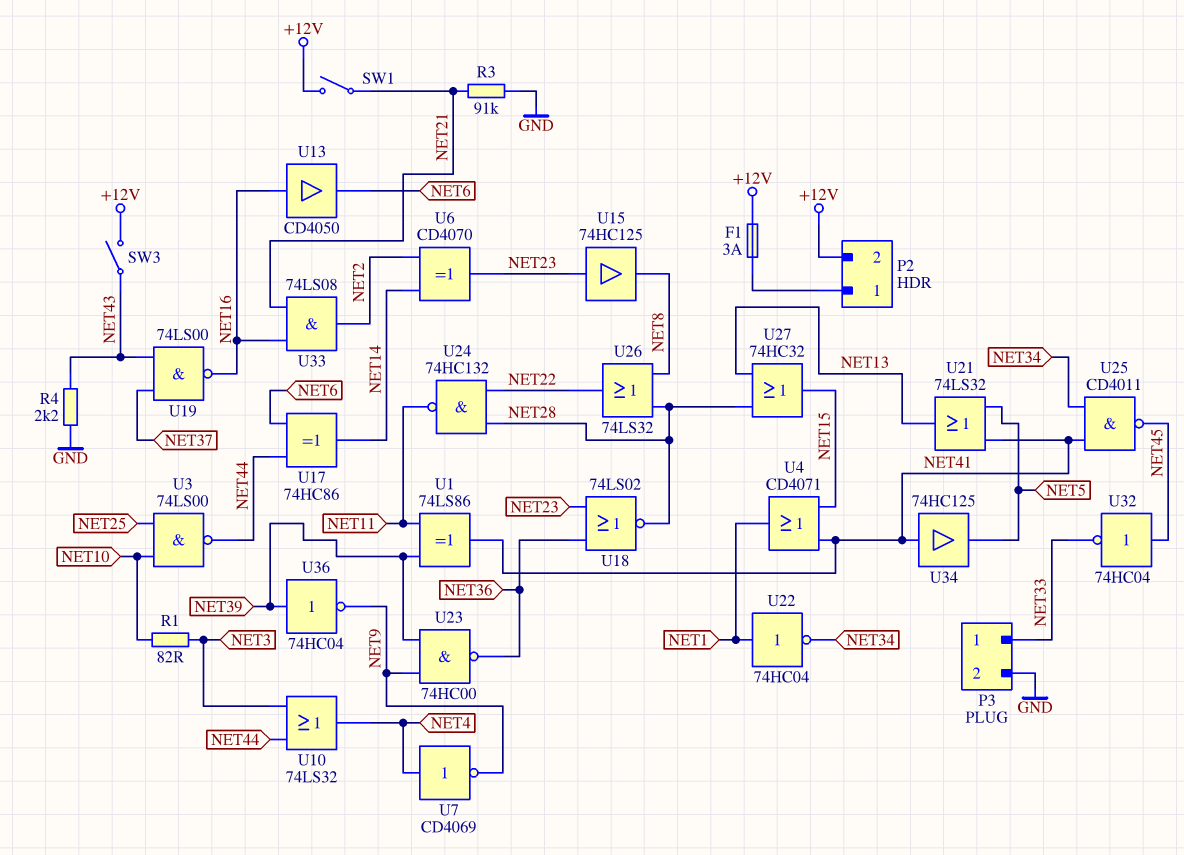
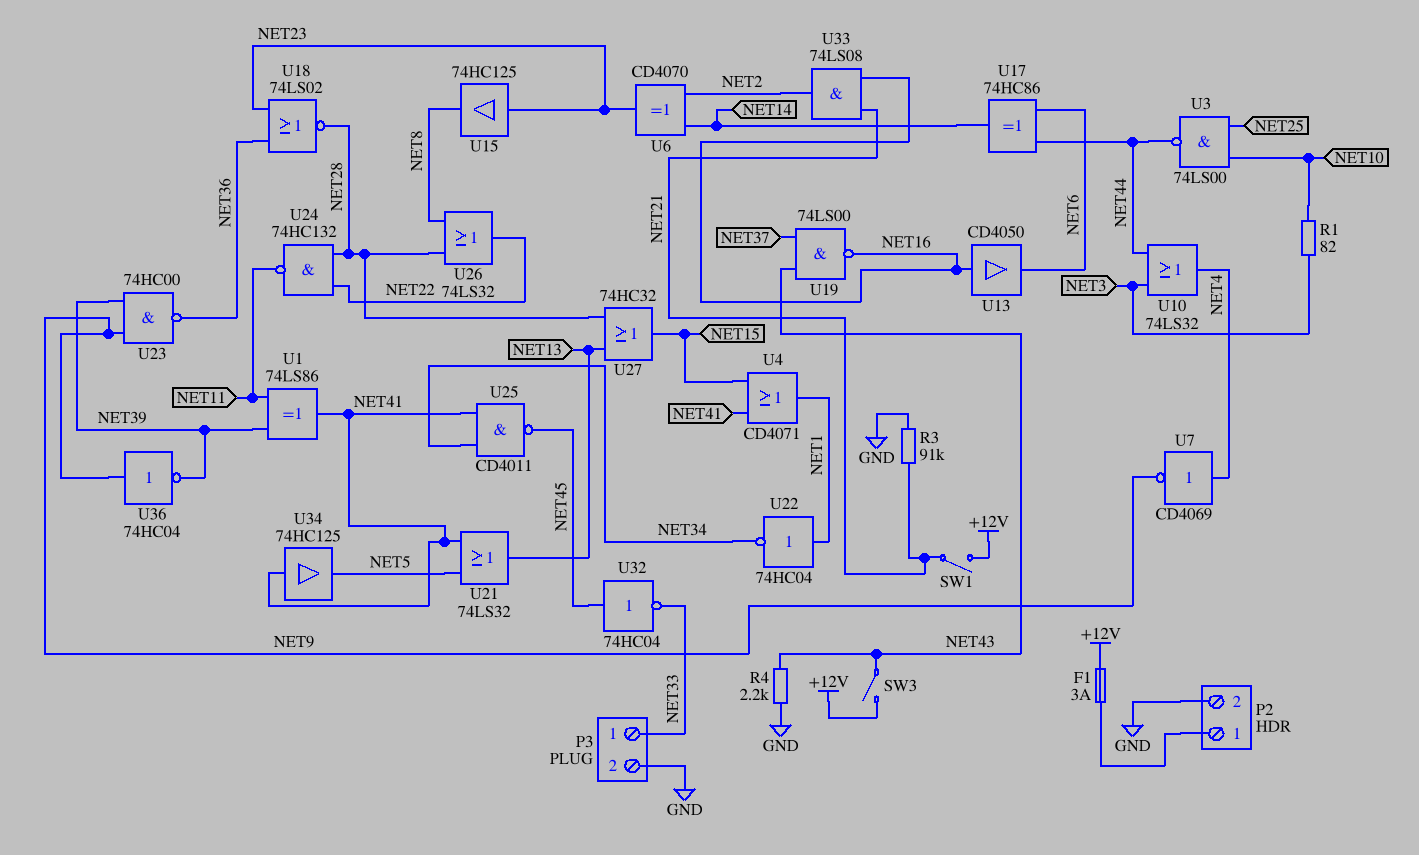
P2 pin 2: +12V -> GND
U36: NOT 74HC04 (in NET39, out NET9) -> NOT 74HC04 (in NET9, out NET39)

